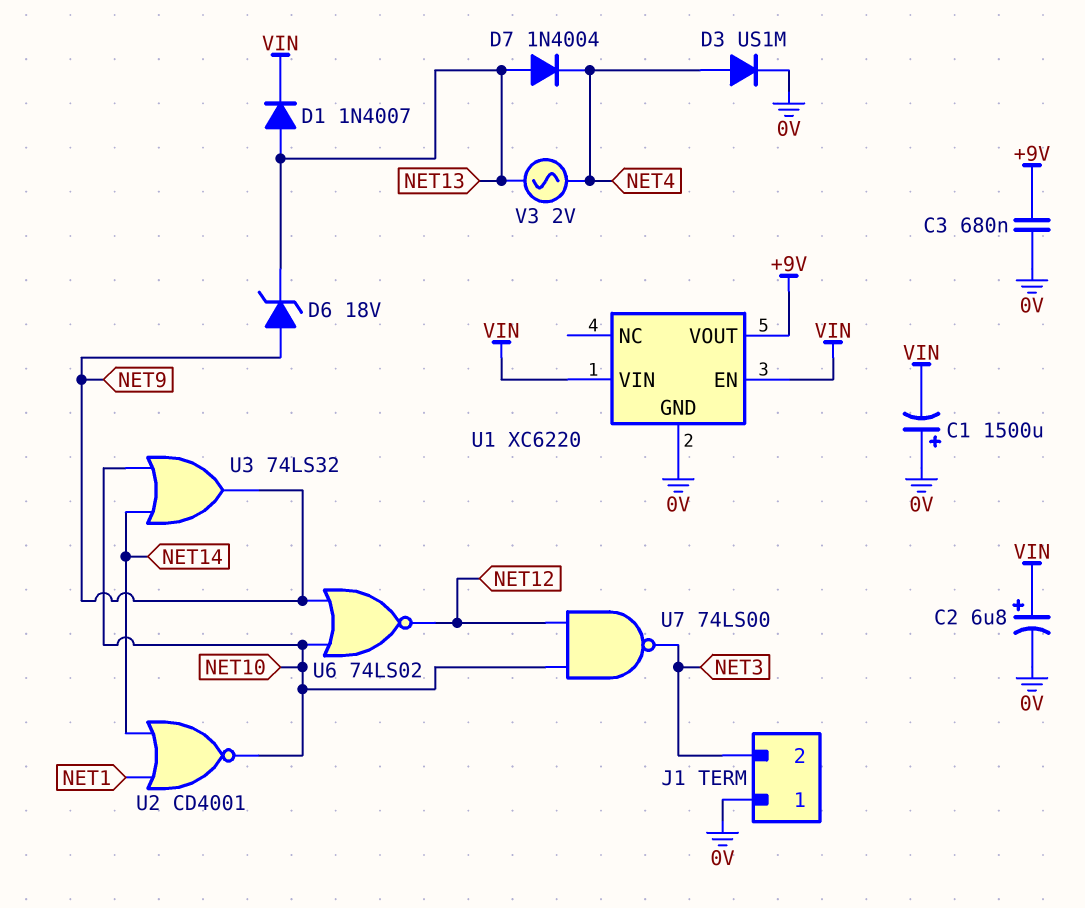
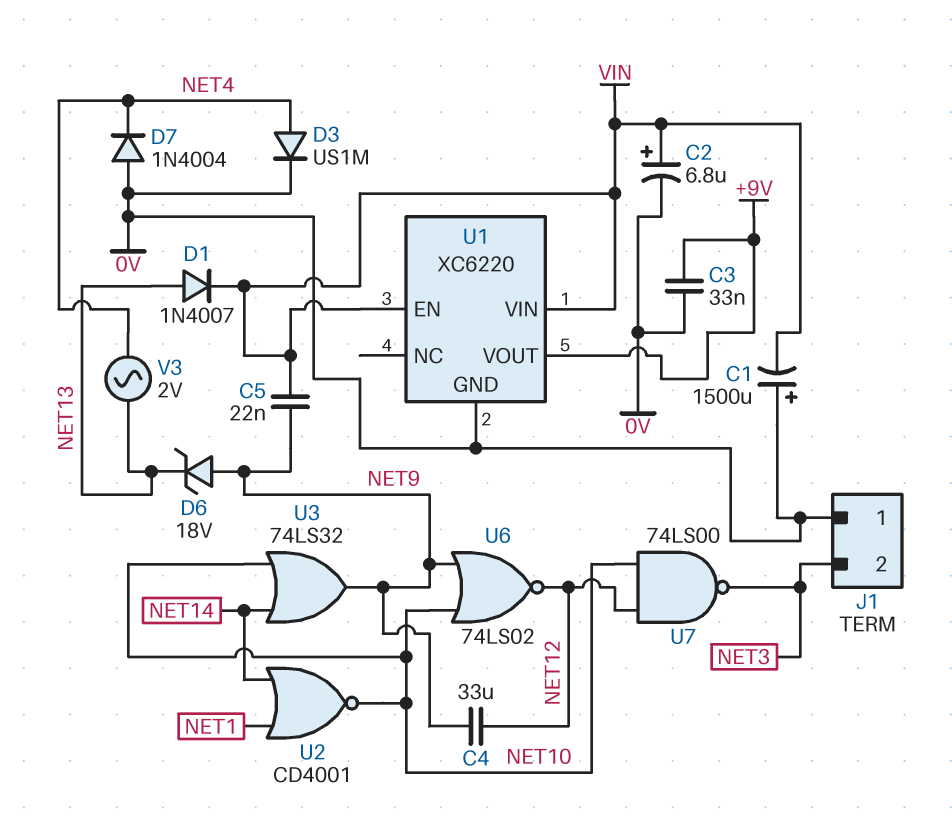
C3: 680nF (+9V, 0V) -> 33nF (+9V, 0V)
C4: none -> 33uF (NET9, NET12)
C5: none -> 22nF (NET9, VIN)
D7: diode 1N4004 (A NET13, K NET4) -> diode 1N4004 (A 0V, K NET4)

